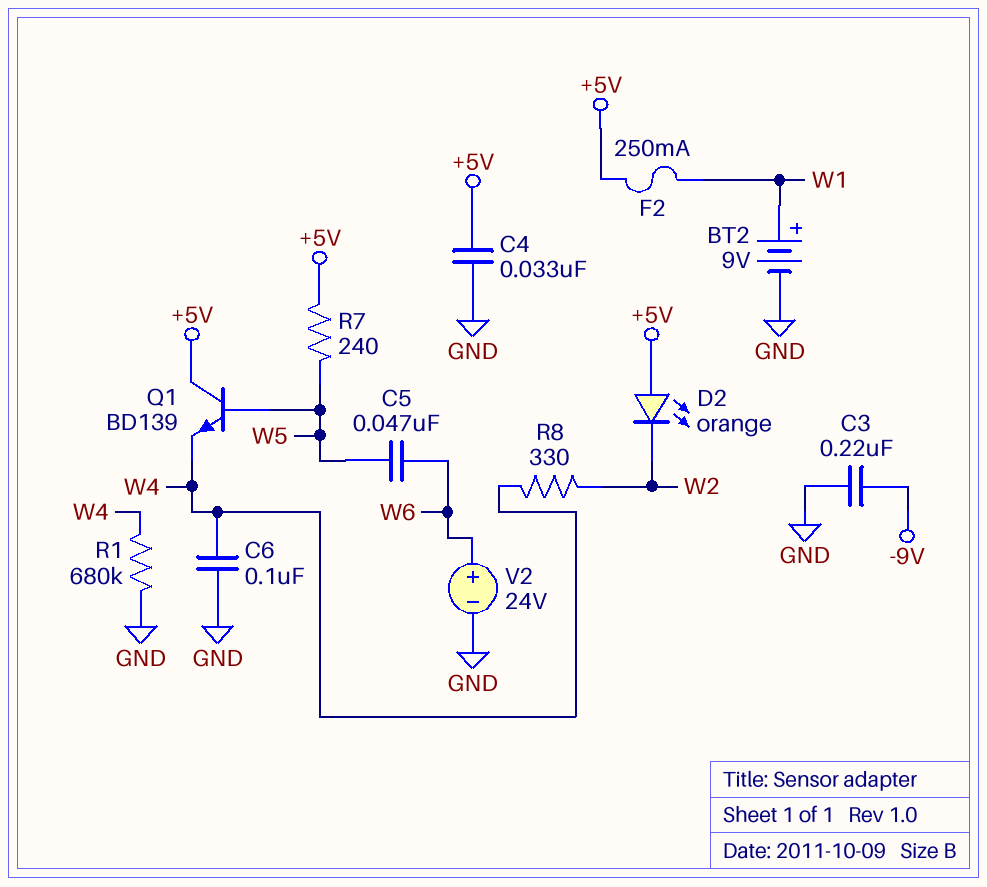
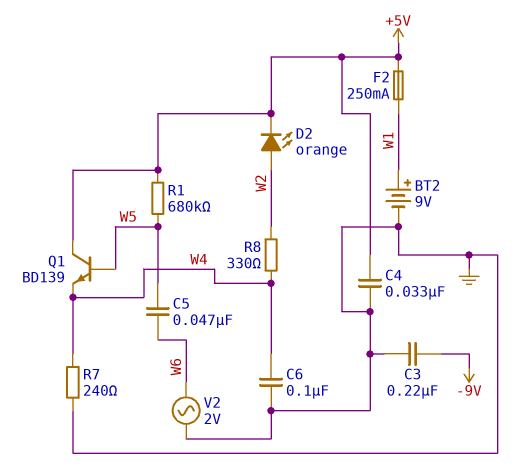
D2: LED orange (A +5V, K W2) -> LED orange (A W2, K +5V)
R1: 680k (GND, W4) -> 680k (+5V, W5)
R7: 240 (+5V, W5) -> 240 (GND, W4)
V2: 24V (plus W6, minus GND) -> AC 2V (GND, W6)

